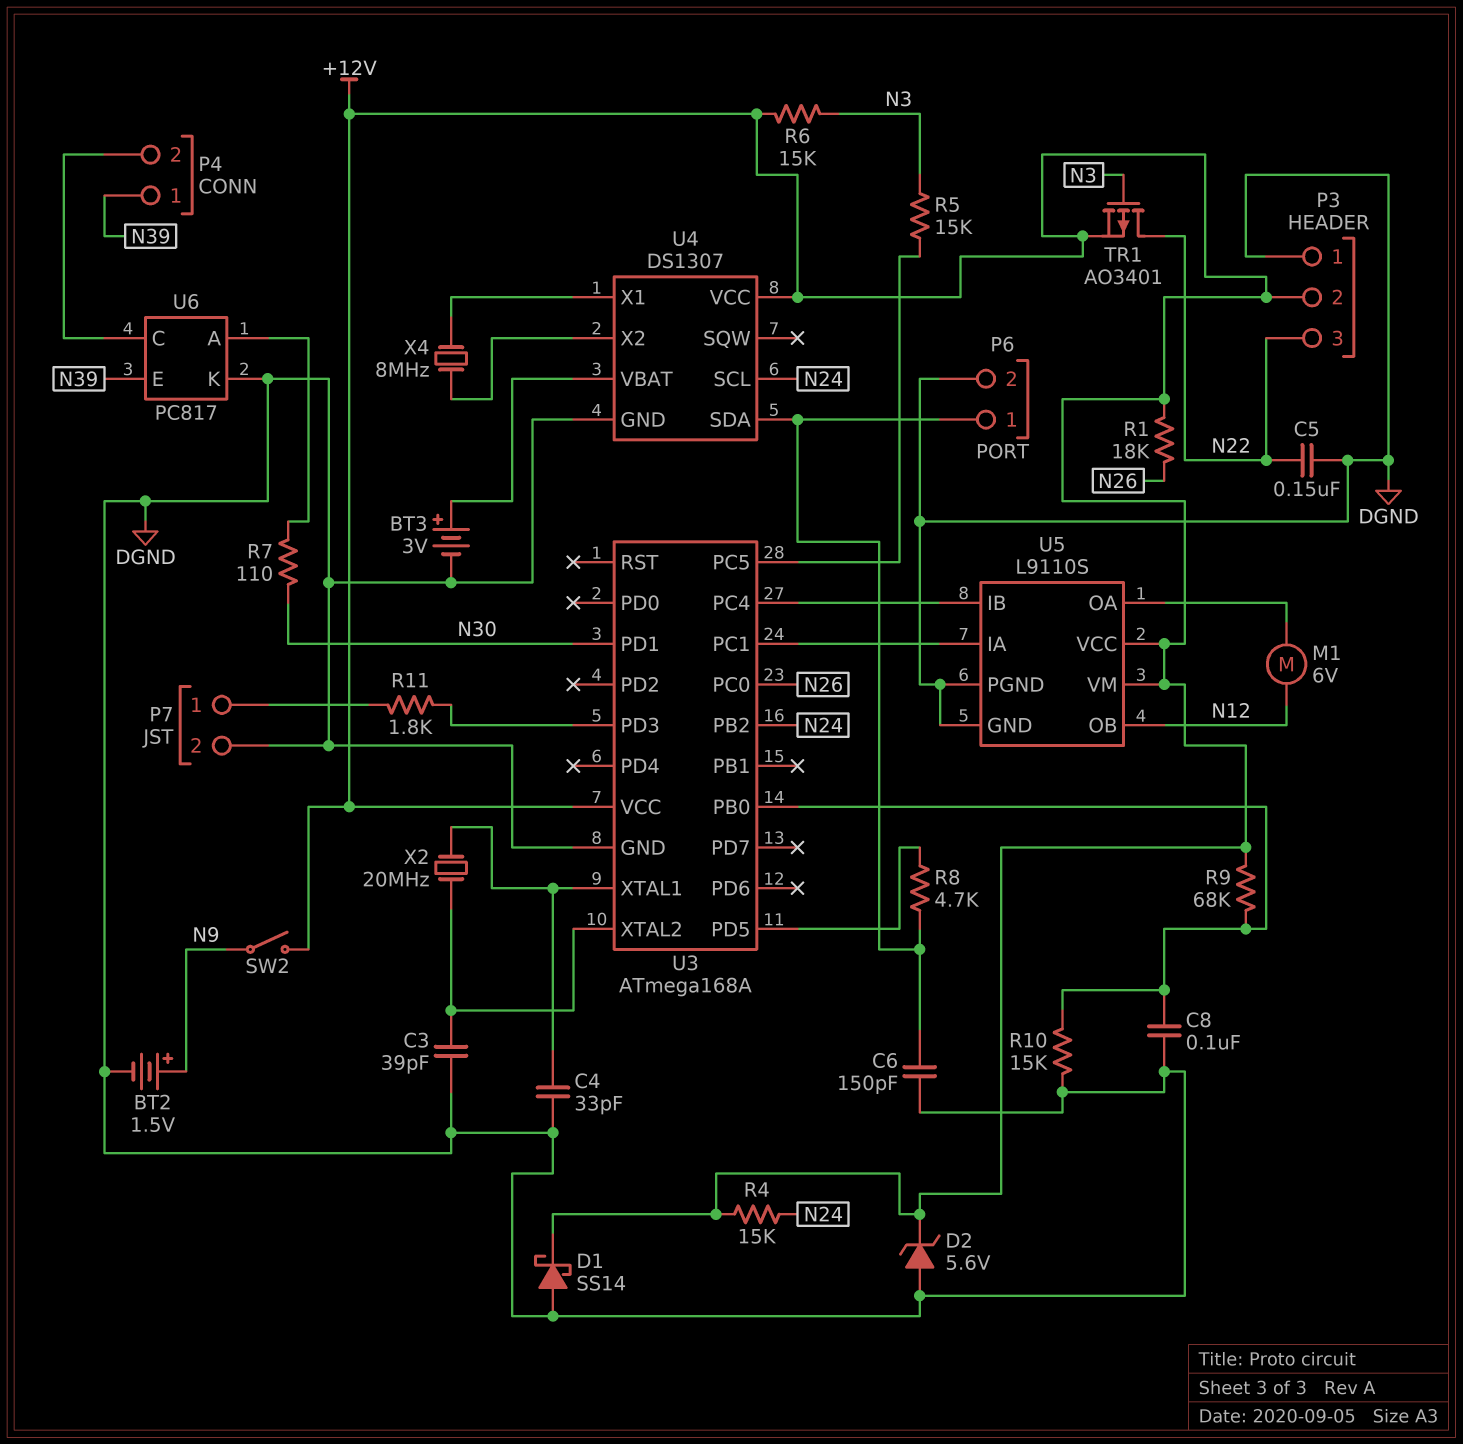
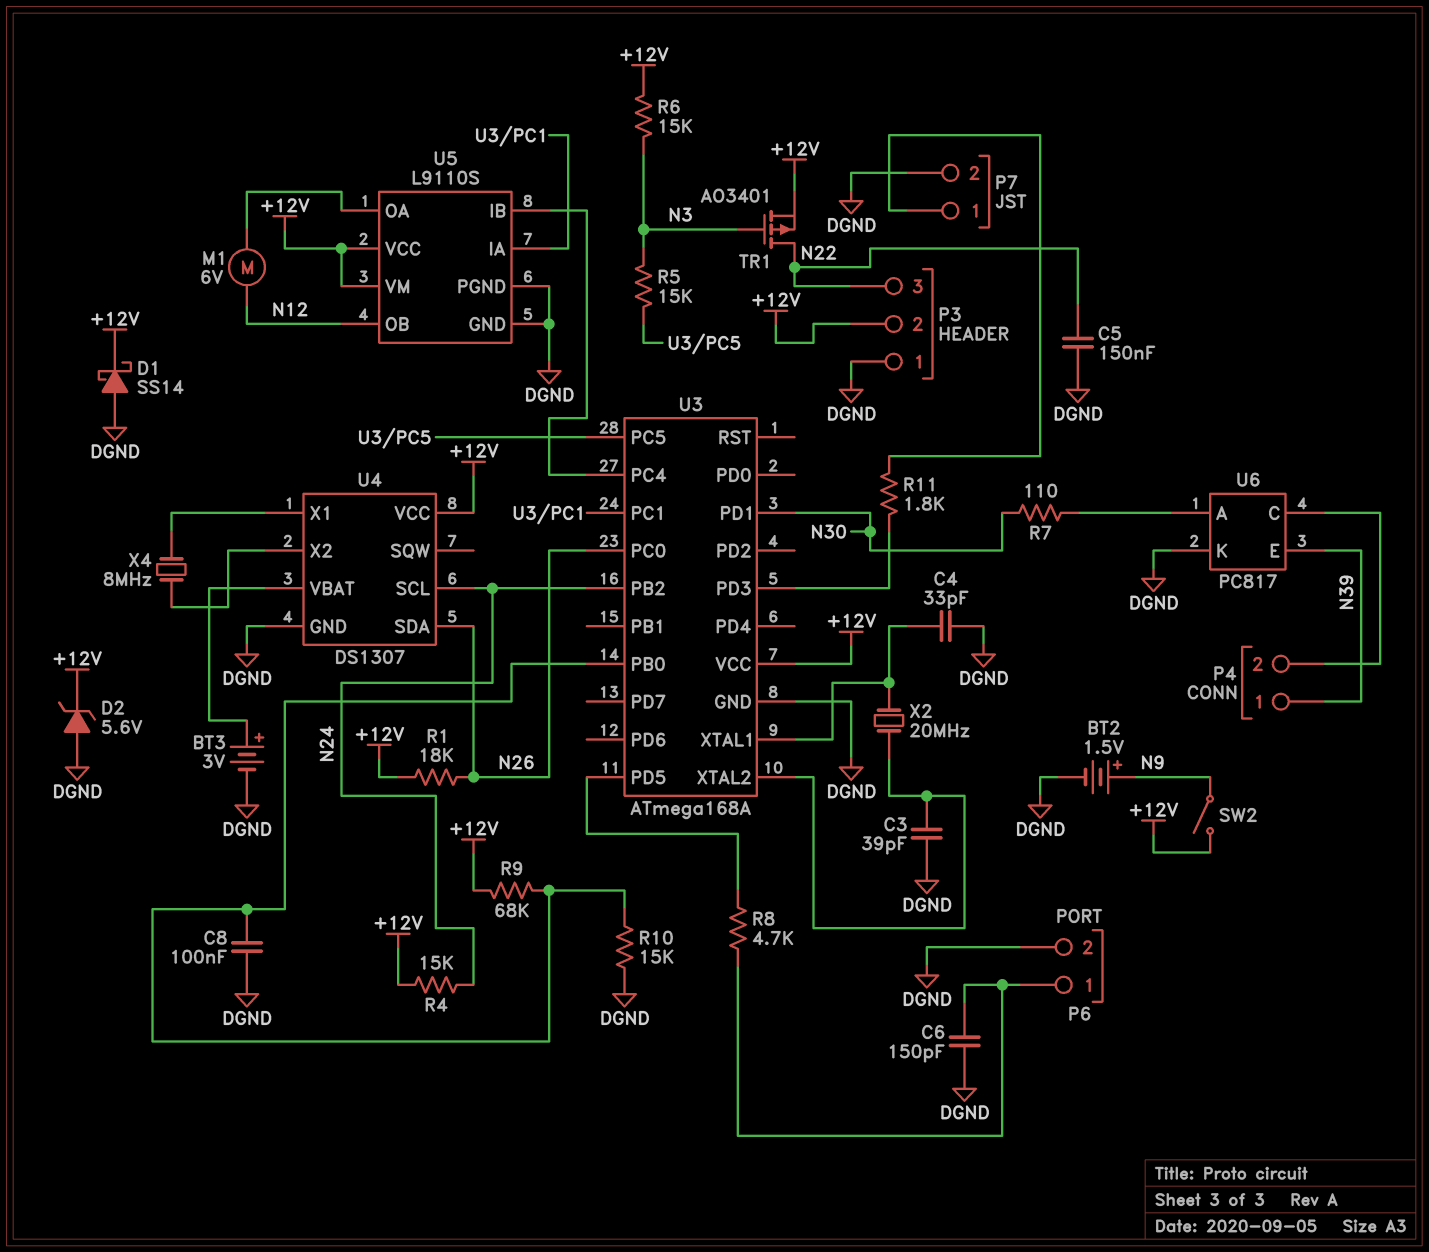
U4 pin SDA: P6/1 -> N26

